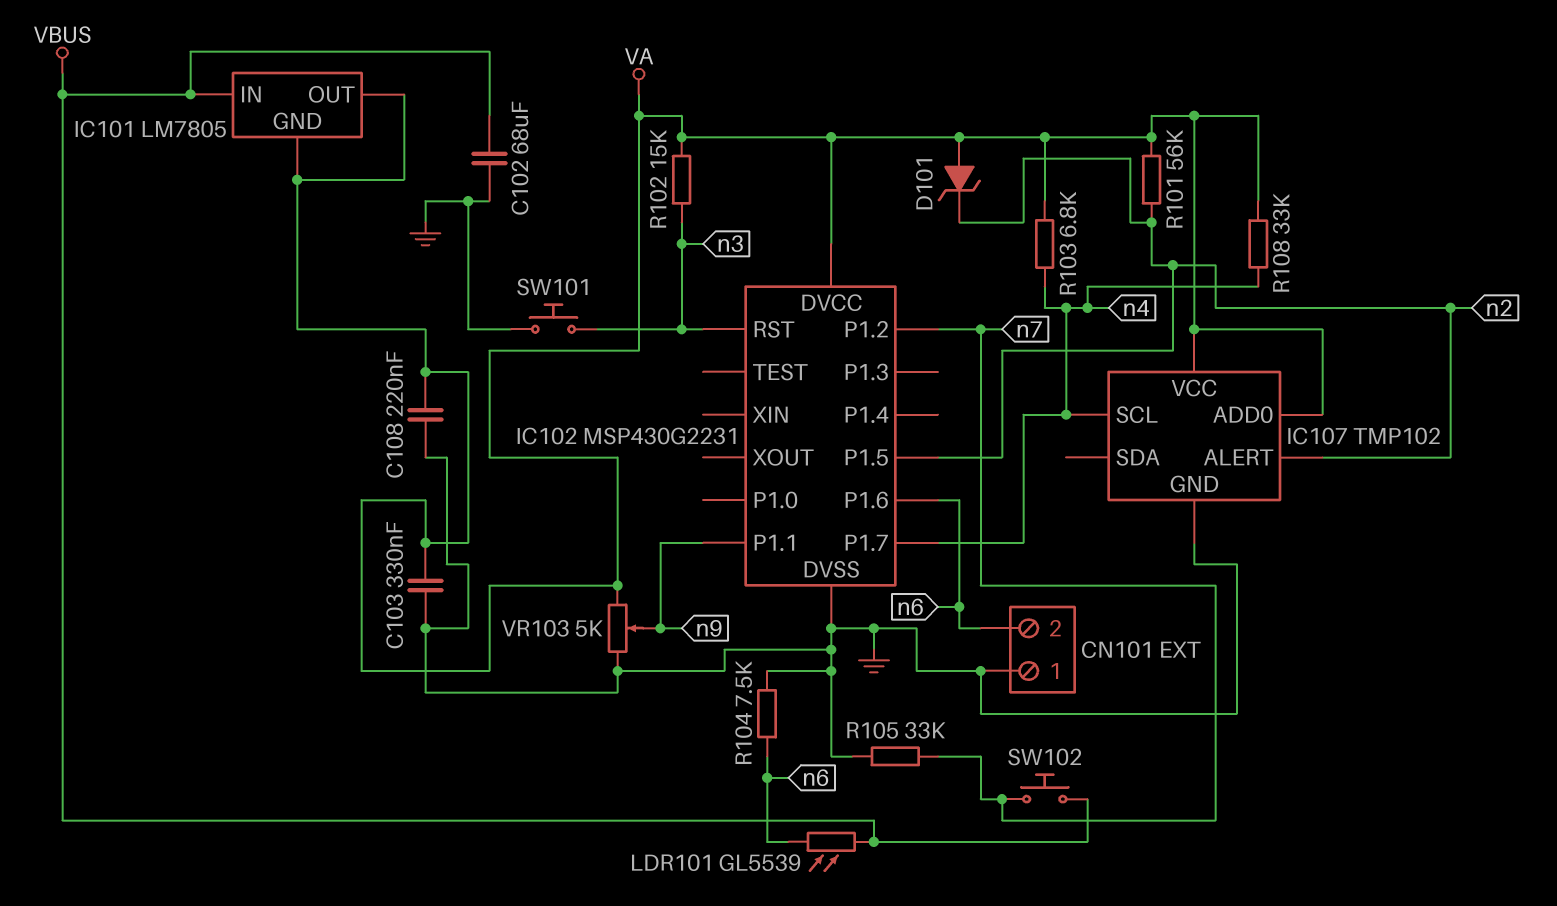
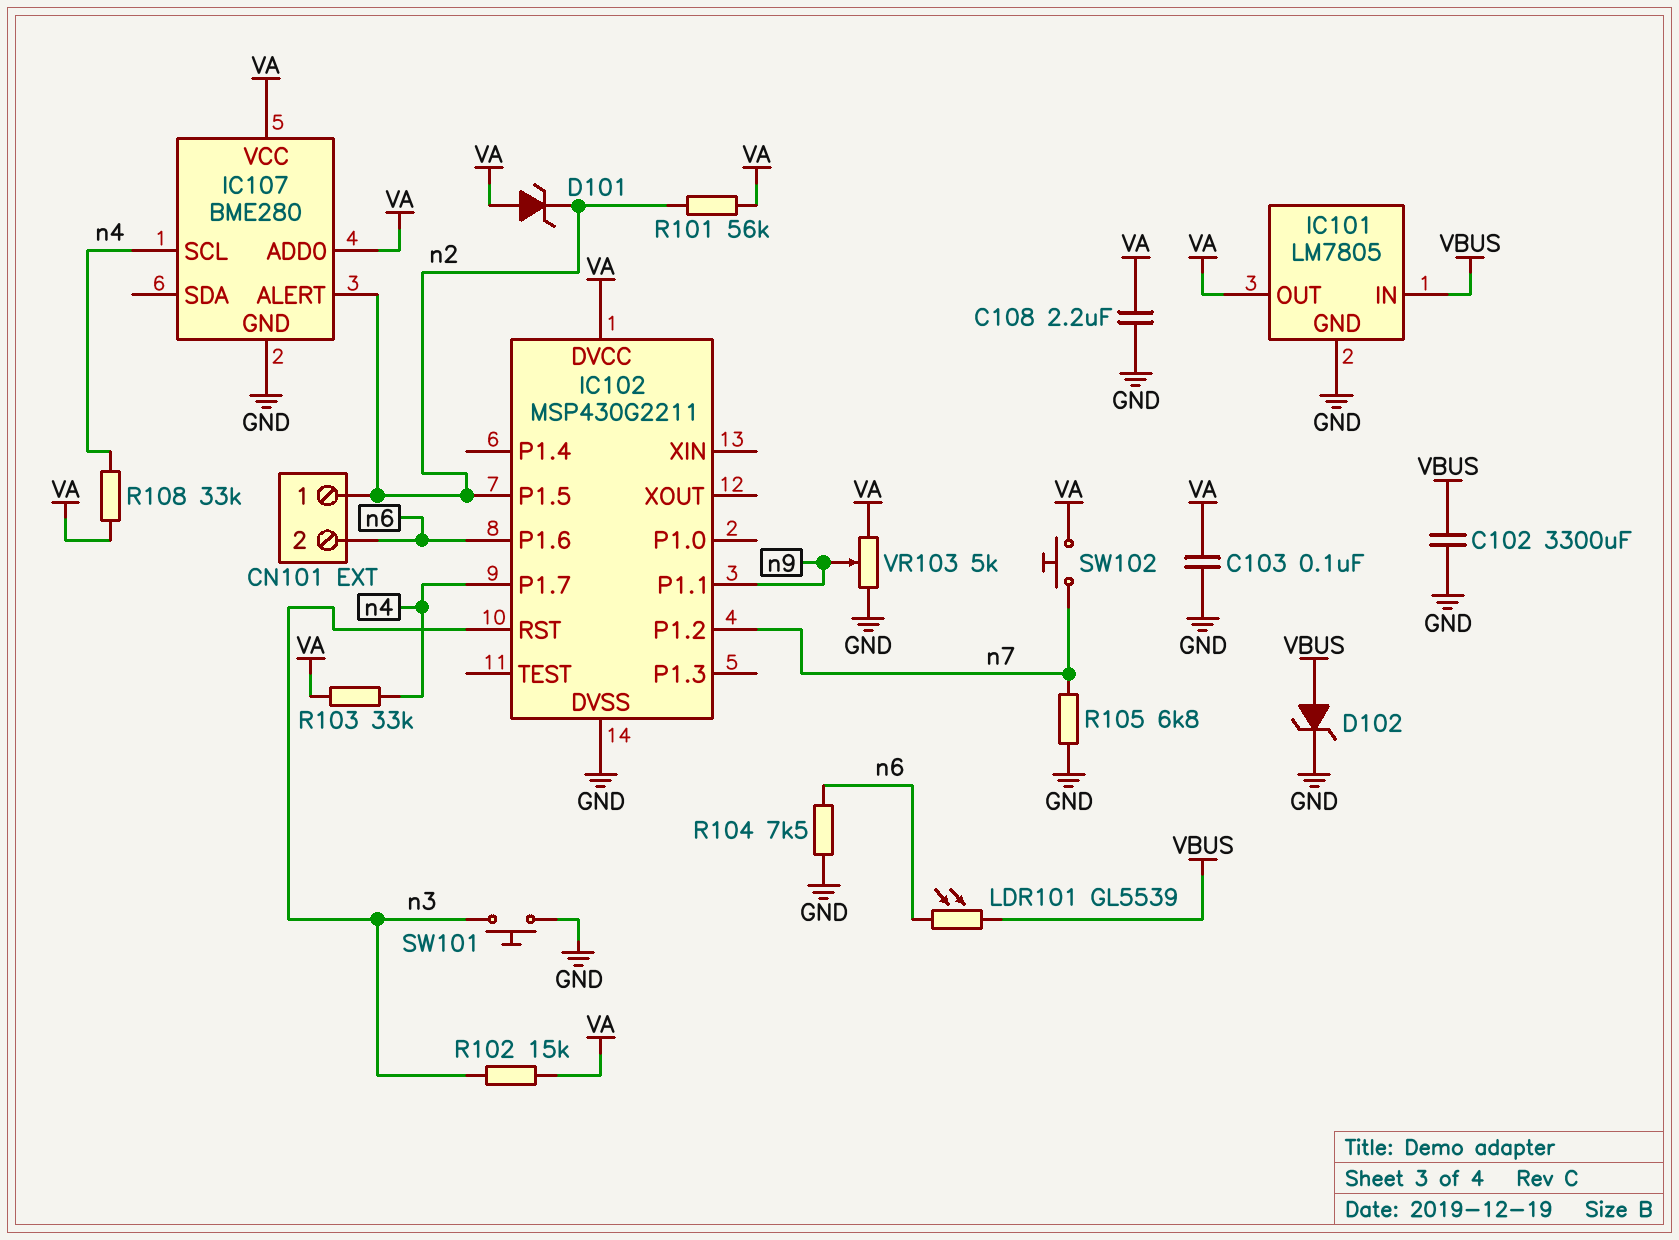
C102: 68uF (GND, VBUS) -> 3300uF (GND, VBUS)
C103: 330nF (GND, VA) -> 100nF (GND, VA)
C108: 220nF (GND, VA) -> 2.2uF (GND, VA)
CN101 pin 1: GND -> n2
D102: none -> zener (A VBUS, K GND)
IC101 pin GND: VA -> GND
IC102: MSP430G2231 -> MSP430G2211
IC107: TMP102 -> BME280
R103: 6.8k (VA, n4) -> 33k (VA, n4)
R105: 33k (GND, n7) -> 6.8k (GND, n7)
SW102: button (VBUS, n7) -> button (VA, n7)

